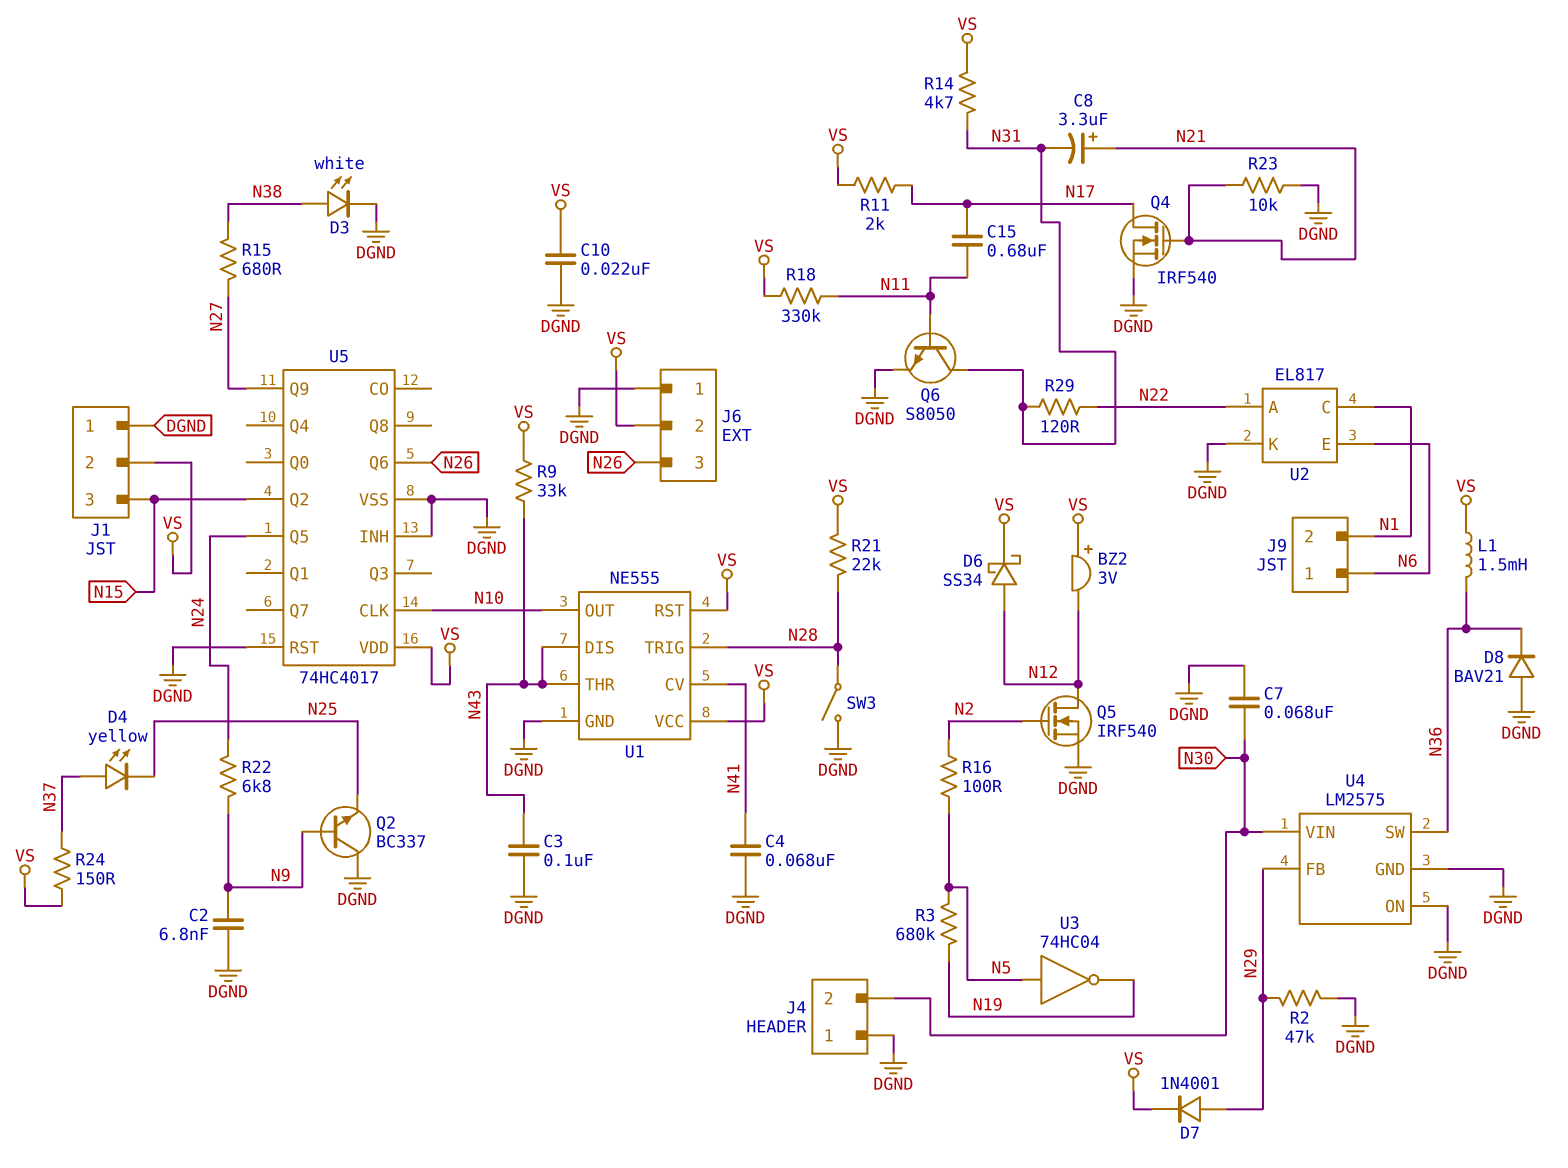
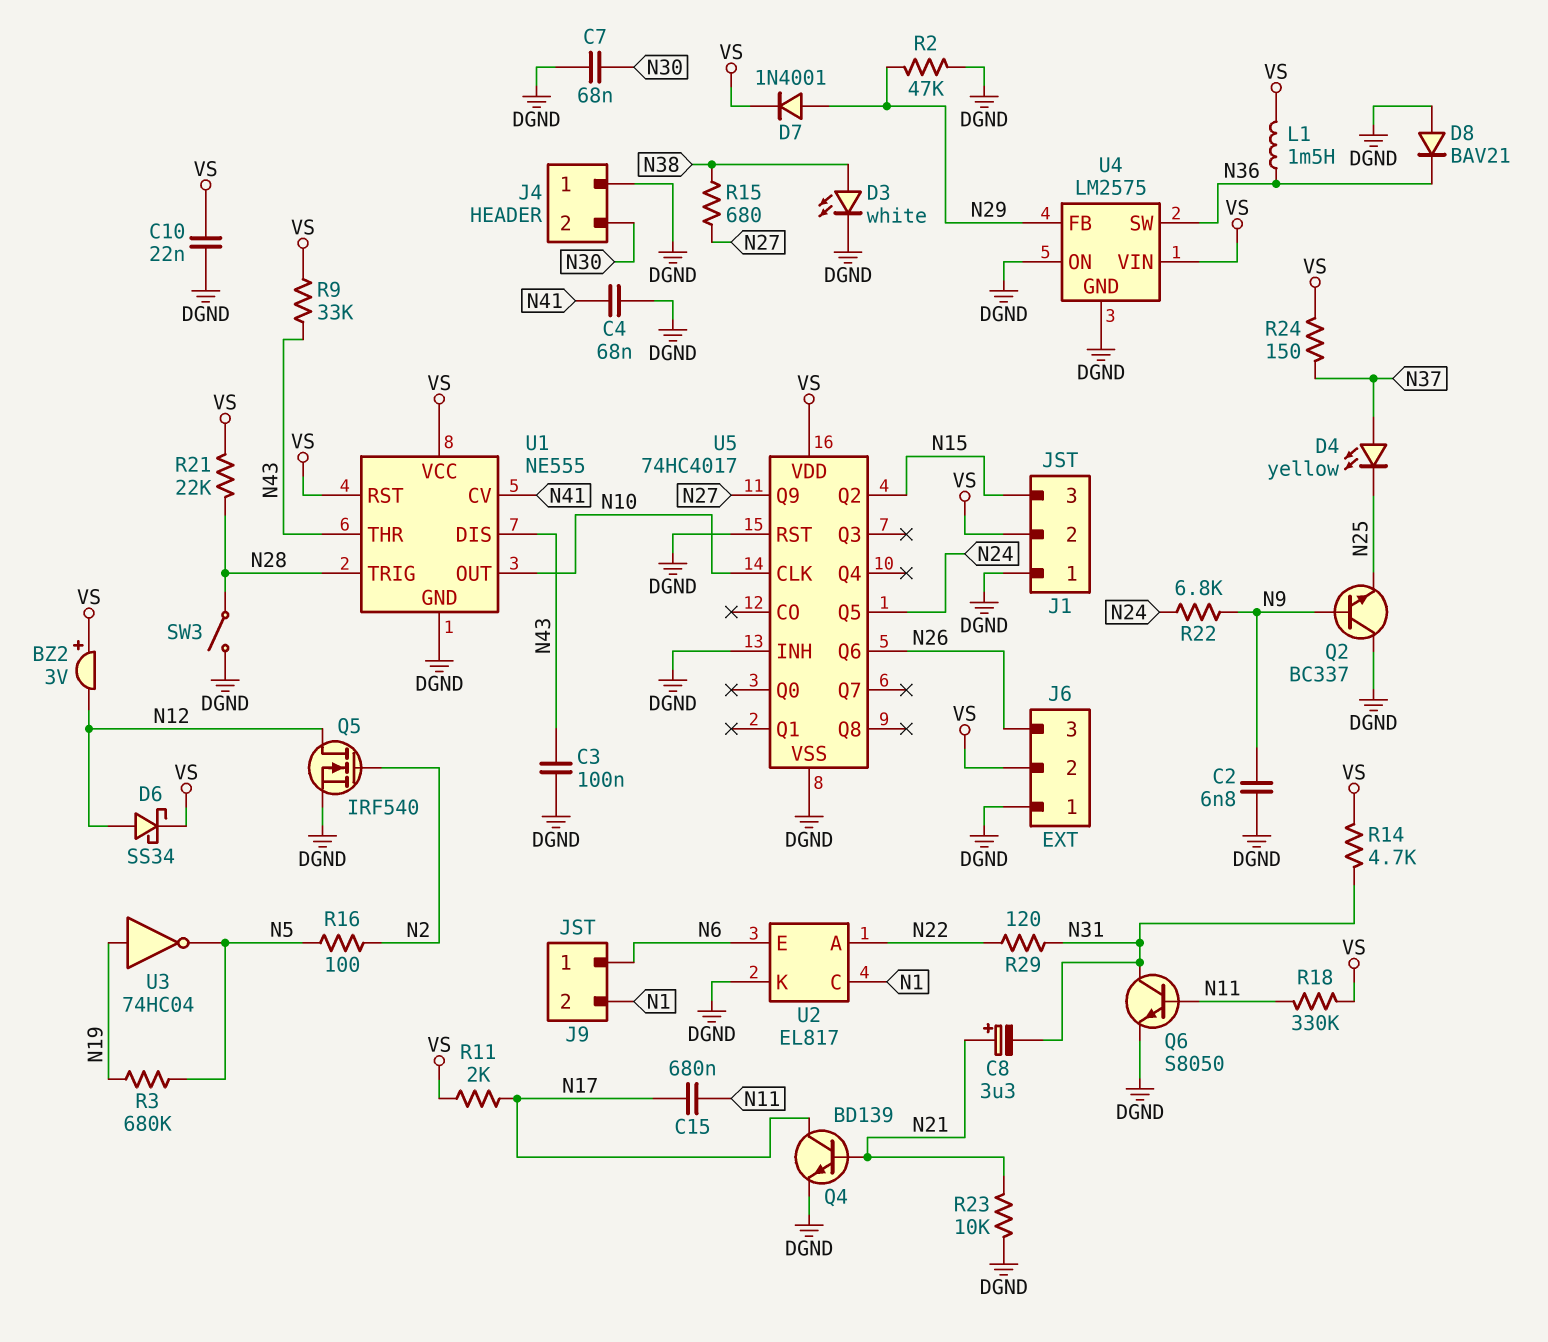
Q4: NMOS IRF540 (G N21, D N17, S DGND) -> NPN BD139 (B N21, C N17, E DGND)
U3: NOT 74HC04 (in N5, out N19) -> NOT 74HC04 (in N19, out N5)
U4 pin VIN: N30 -> VS

